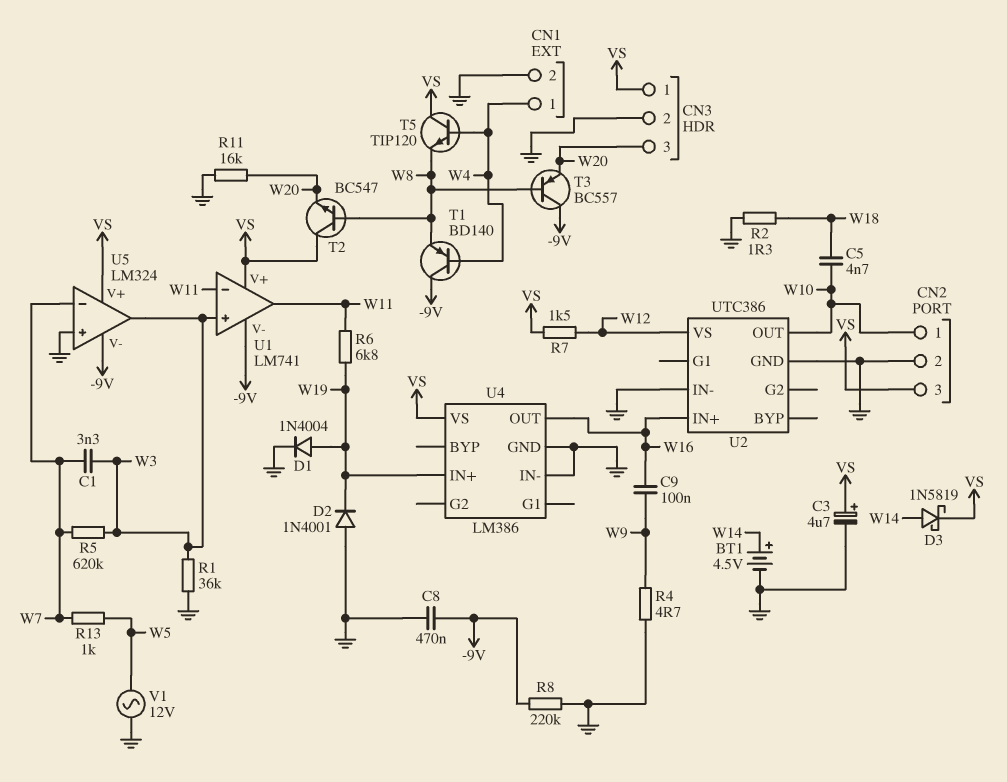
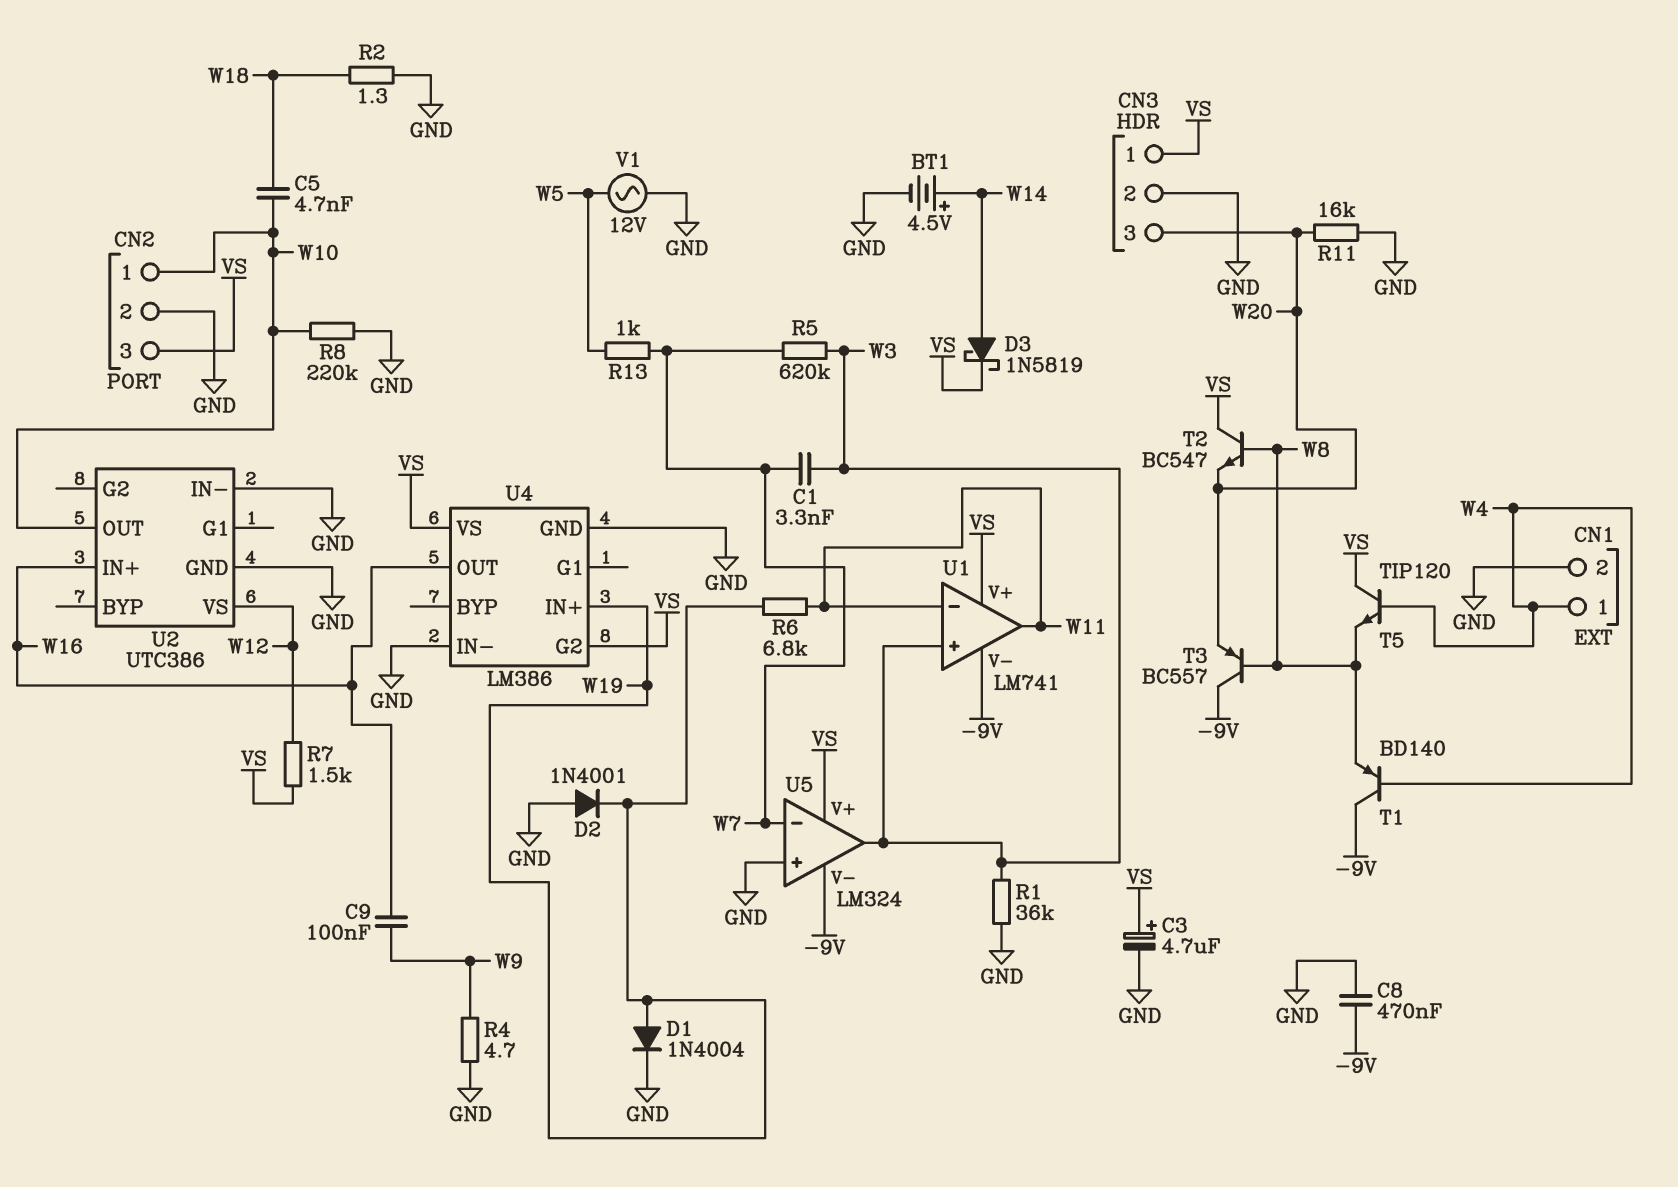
R8: 220k (-9V, GND) -> 220k (GND, W10)
U4 pin G2: none -> VS

